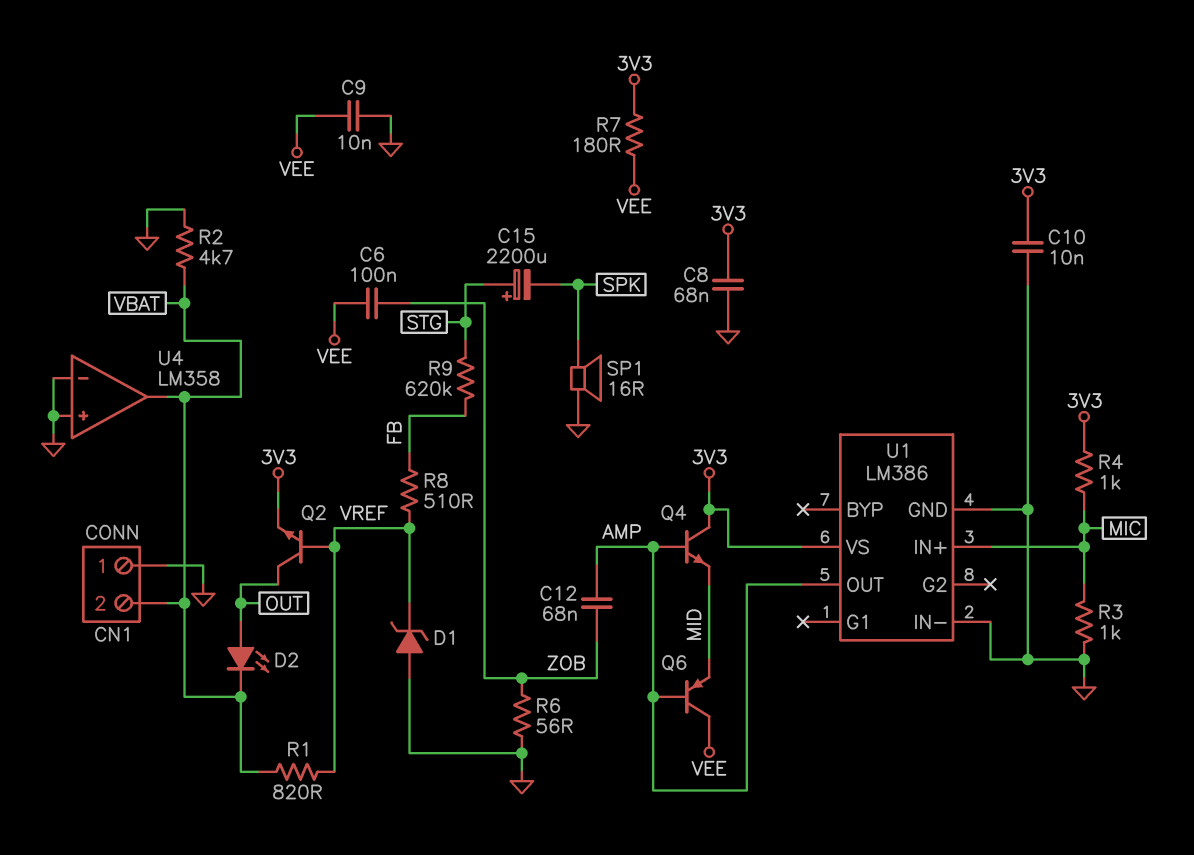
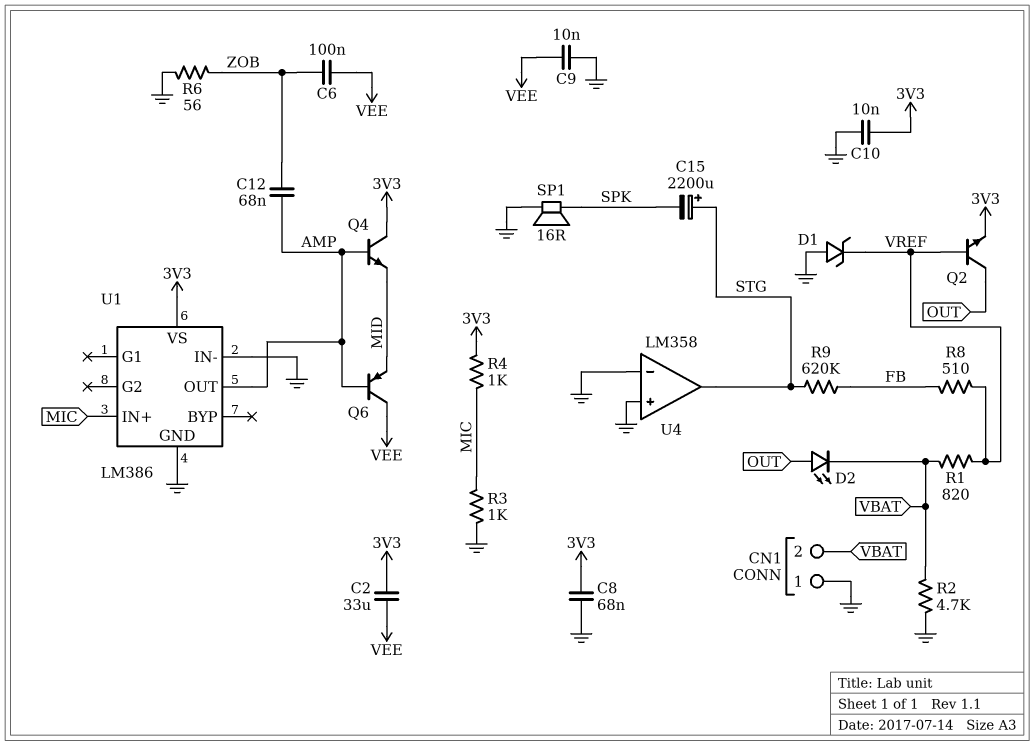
C2: none -> 33uF (3V3, VEE)
R7: 180 (3V3, VEE) -> none
U4 pin out: VBAT -> STG

